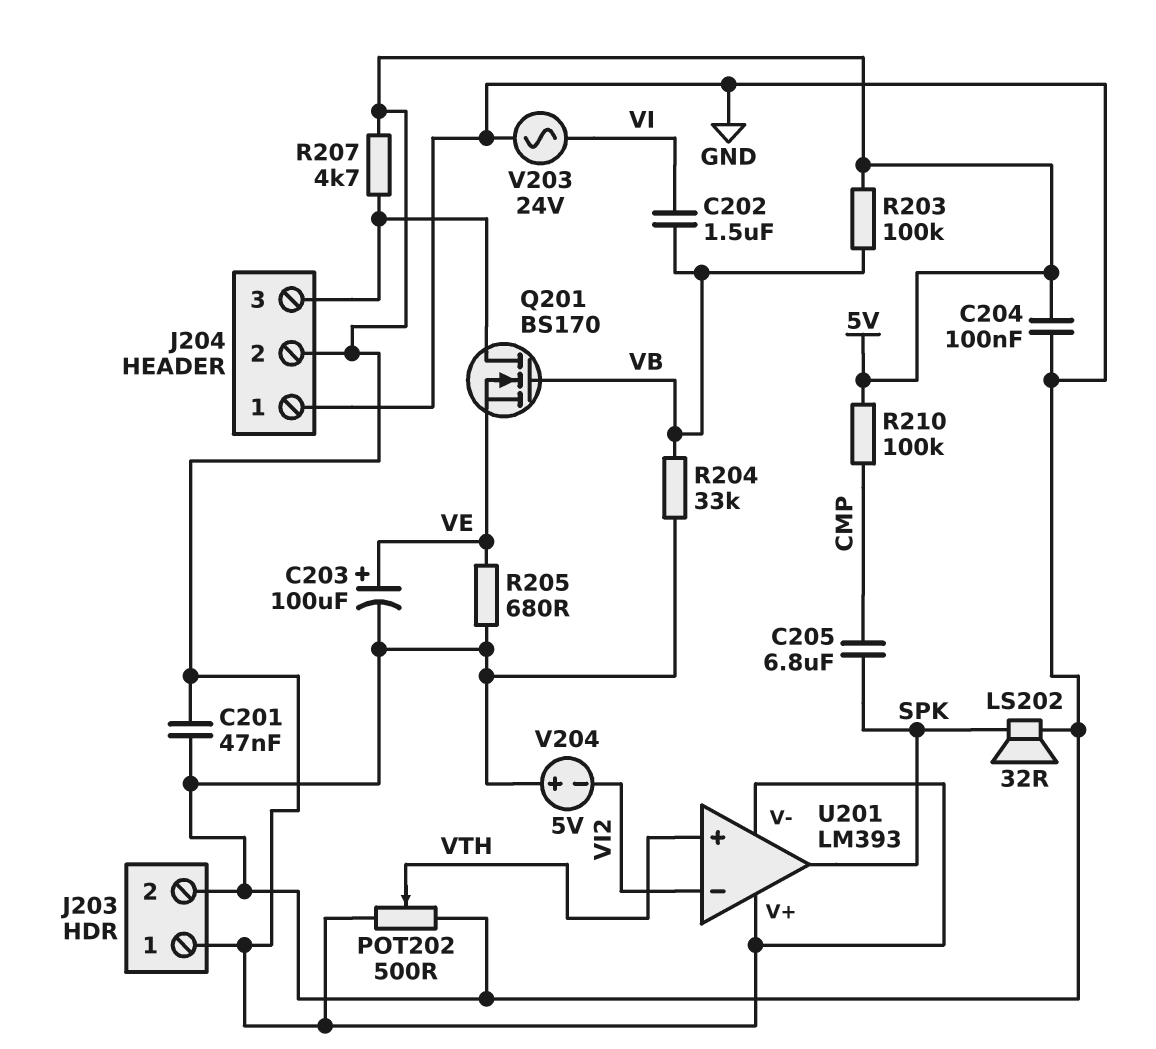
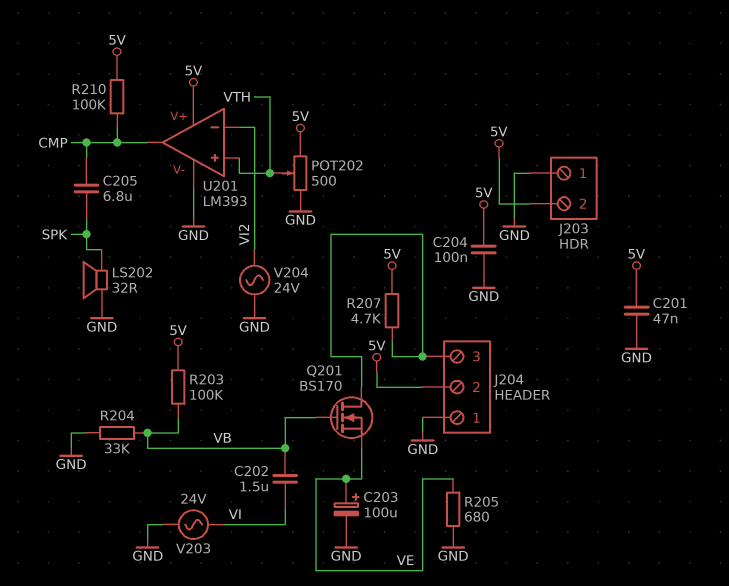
J203 pin 1: 5V -> GND
J203 pin 2: GND -> 5V
U201 pin V-: 5V -> GND
U201 pin out: SPK -> CMP
V204: 5V (plus GND, minus VI2) -> AC 24V (GND, VI2)

